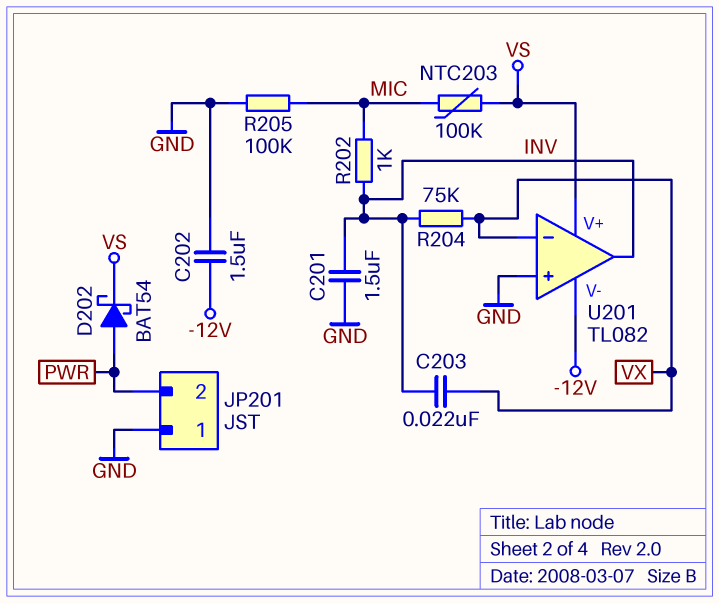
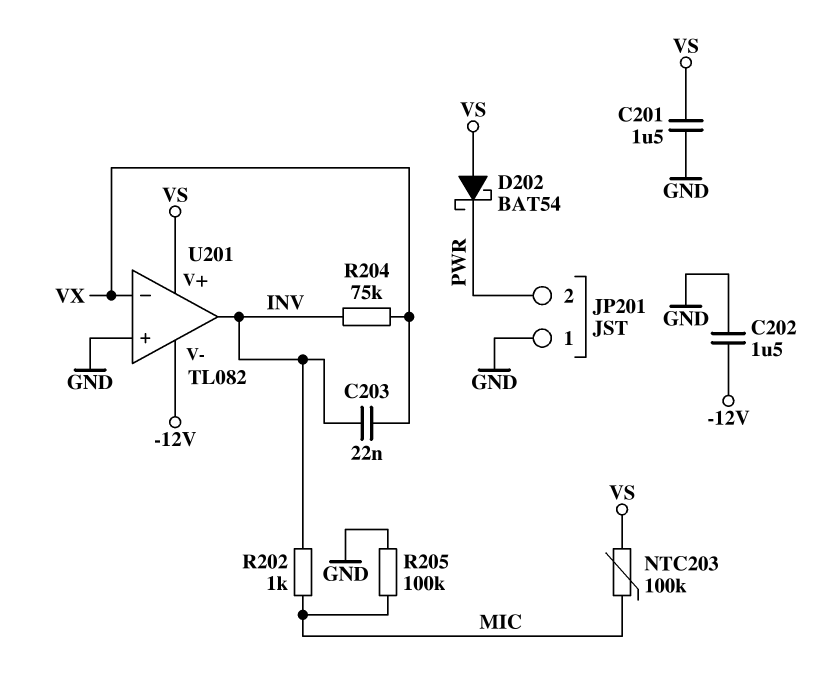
C201: 1.5uF (GND, INV) -> 1.5uF (GND, VS)
D202: schottky BAT54 (A PWR, K VS) -> schottky BAT54 (A VS, K PWR)

